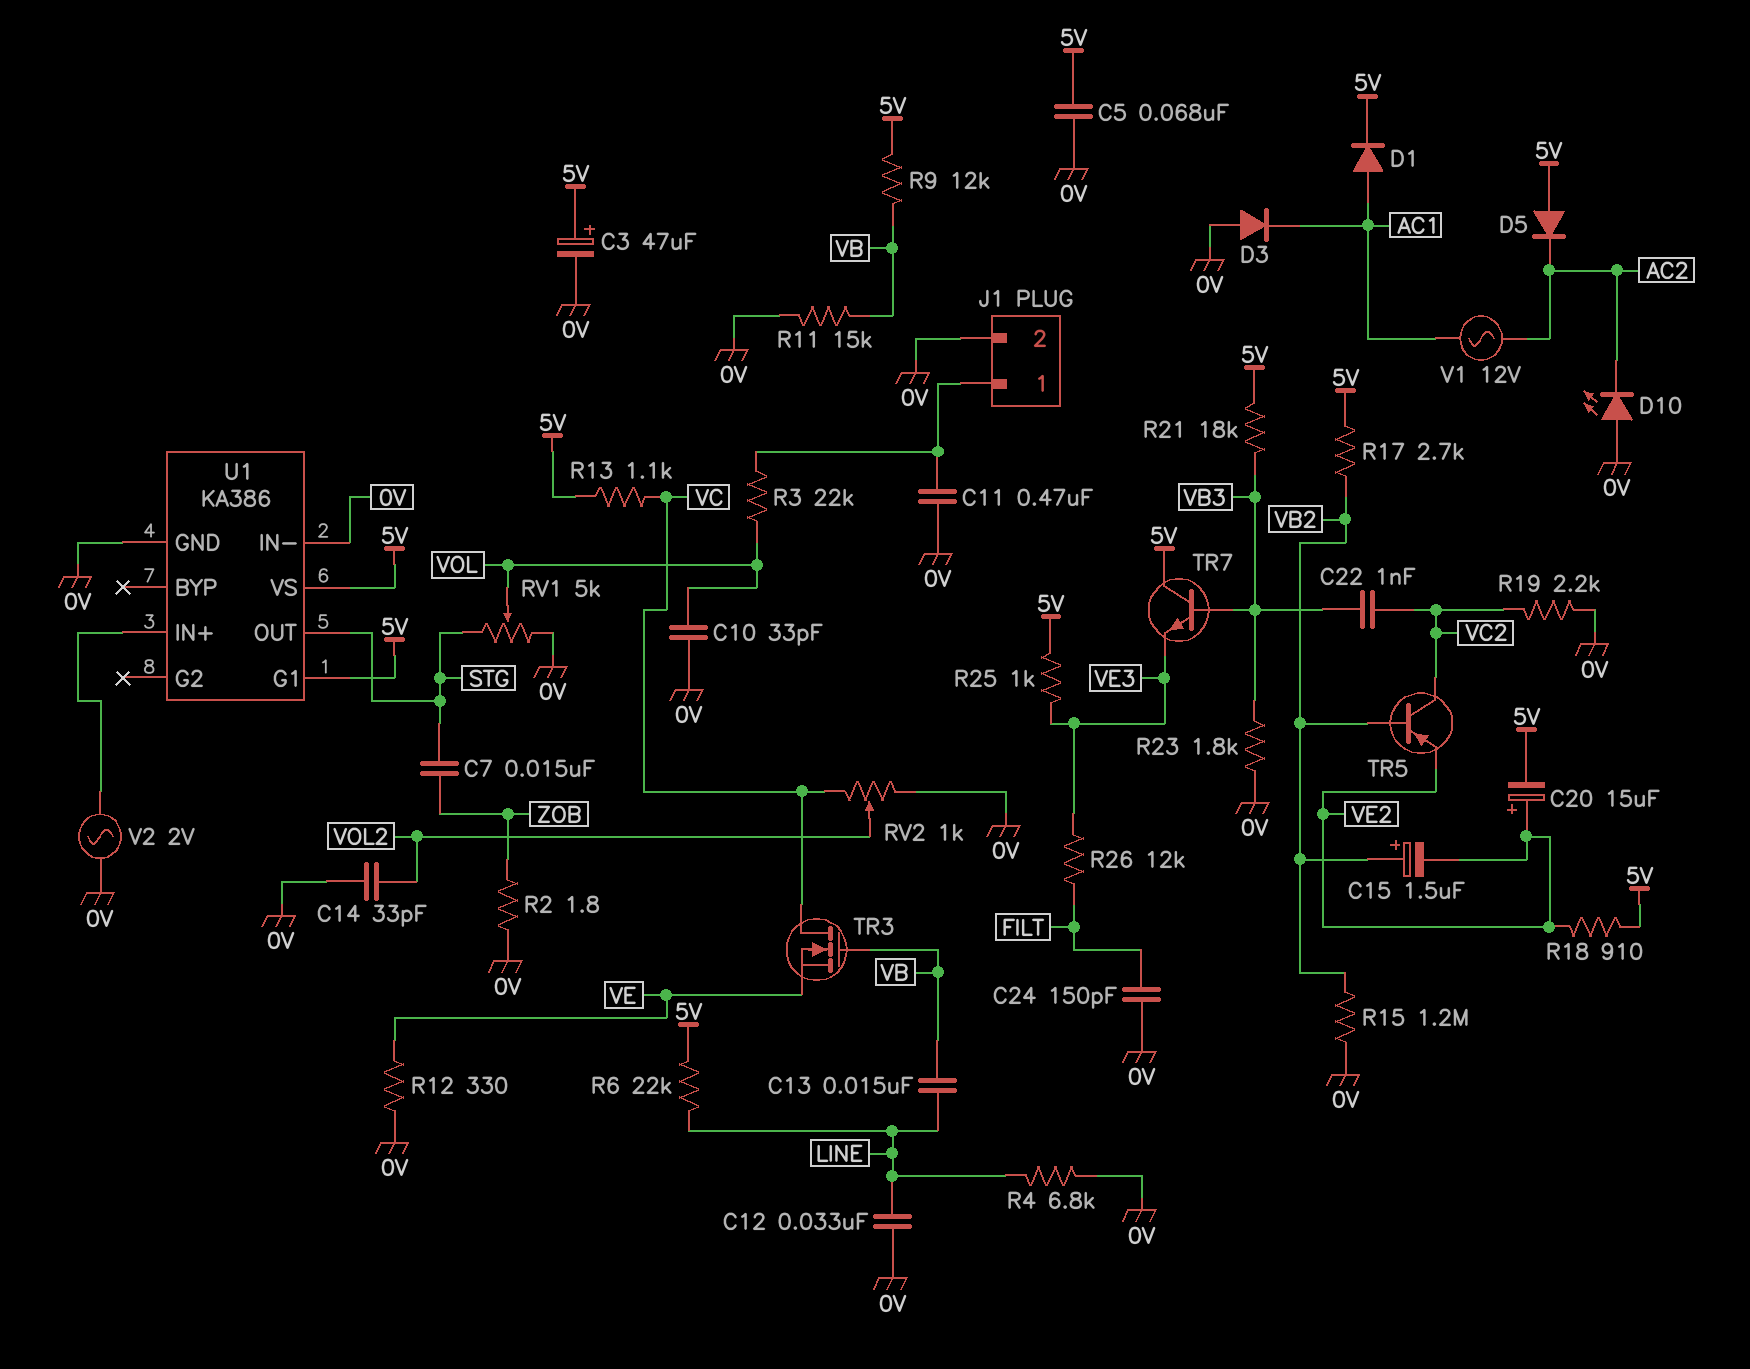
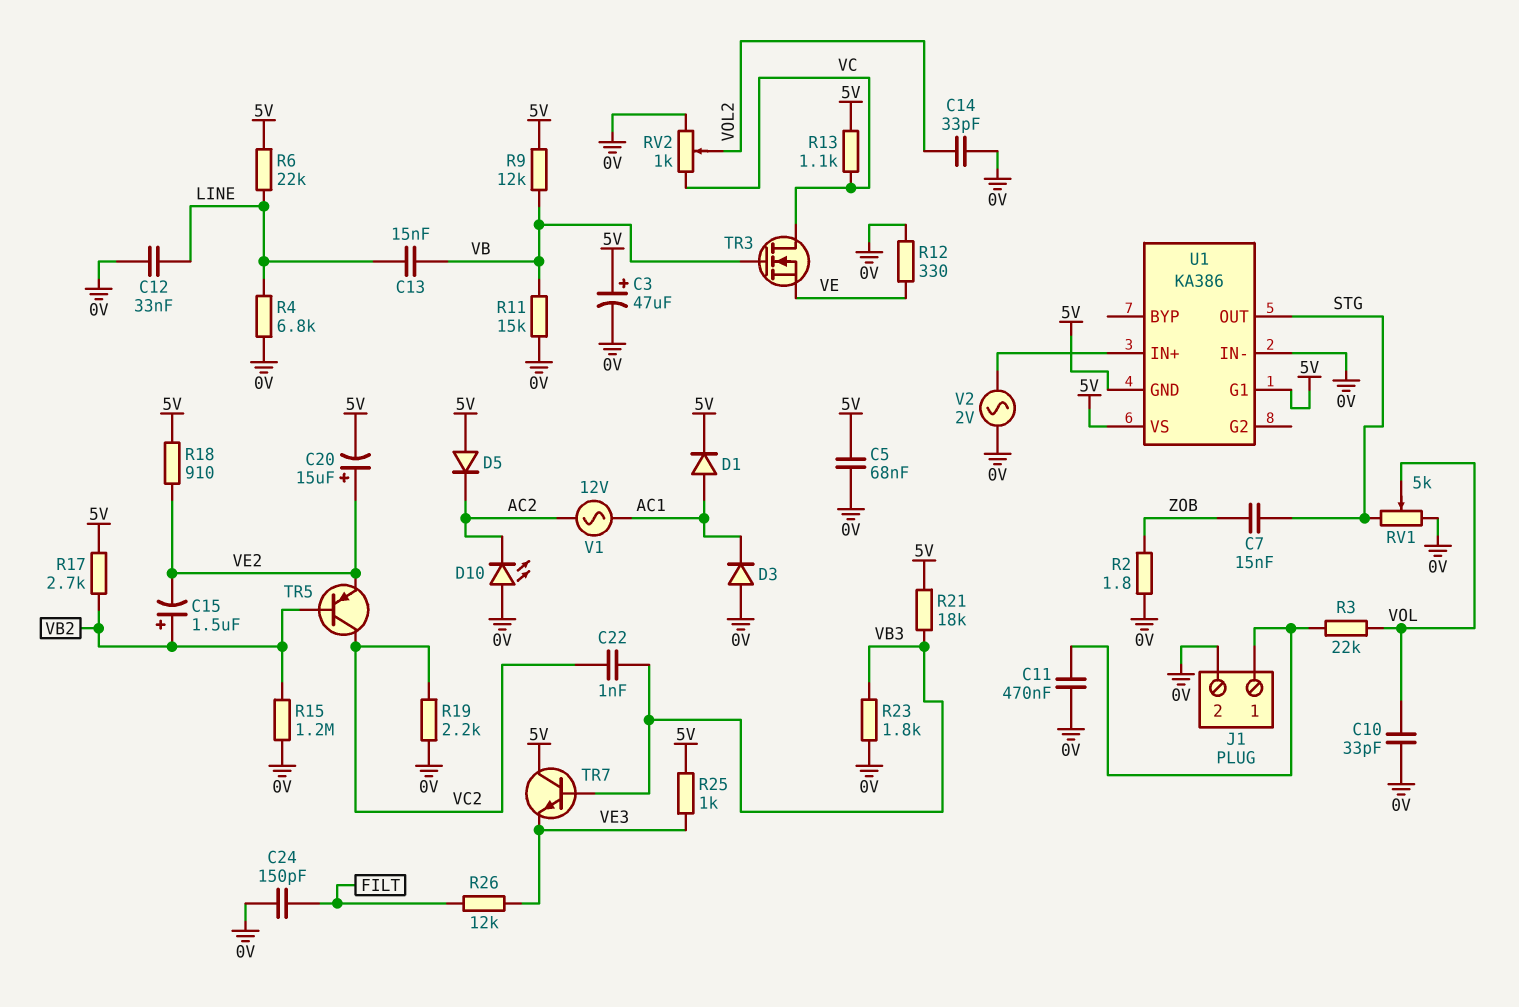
U1 pin GND: 0V -> 5V

